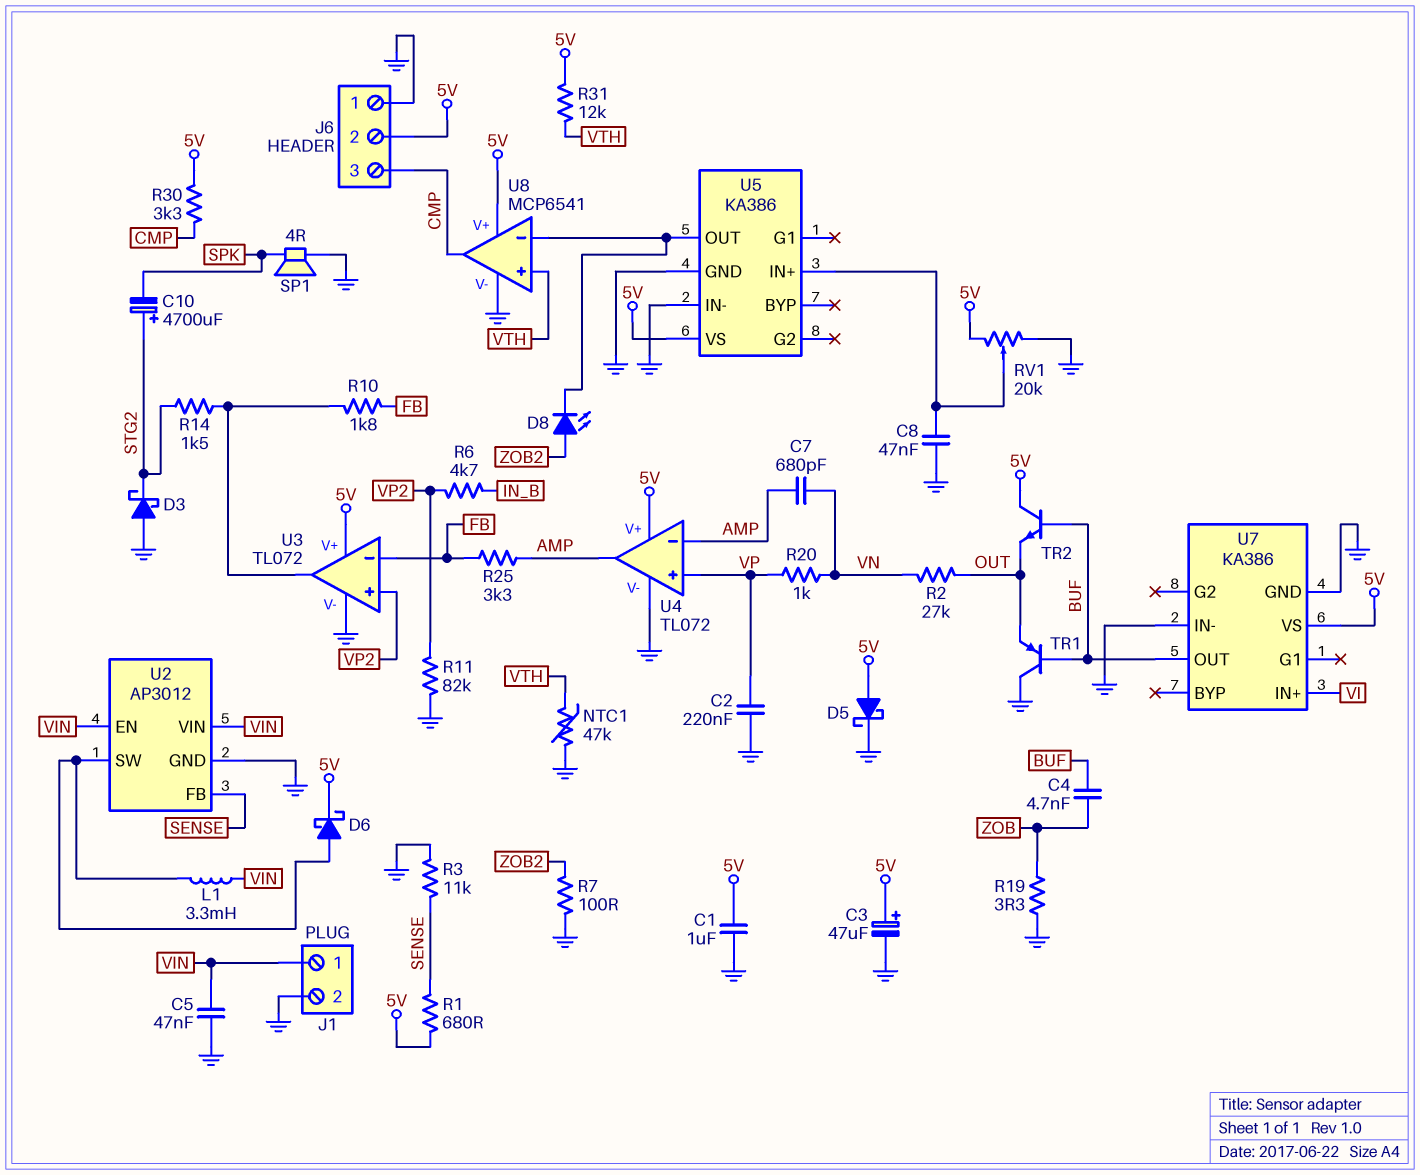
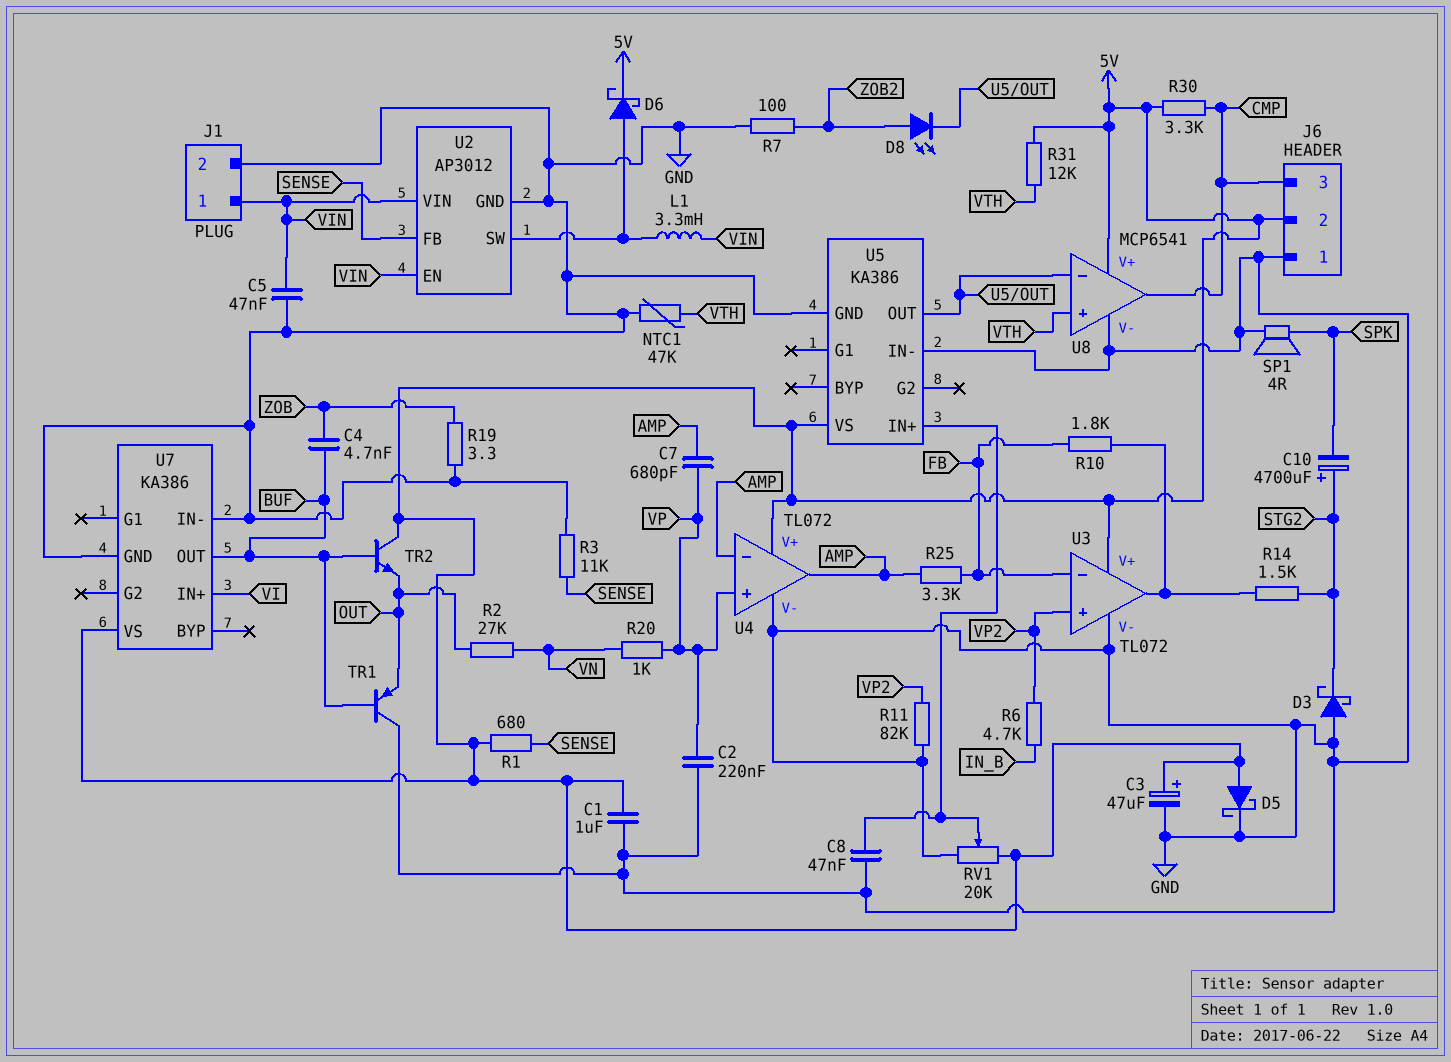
C7: 680pF (AMP, VN) -> 680pF (AMP, VP)

